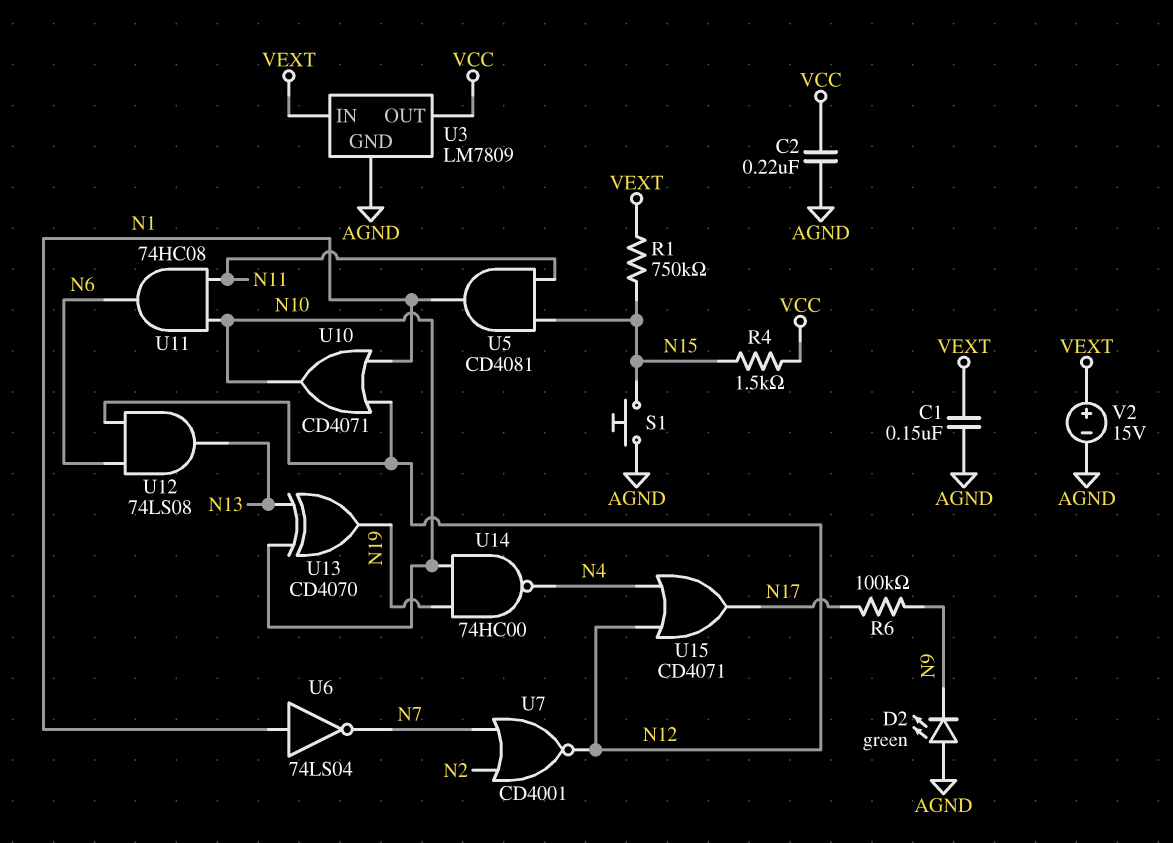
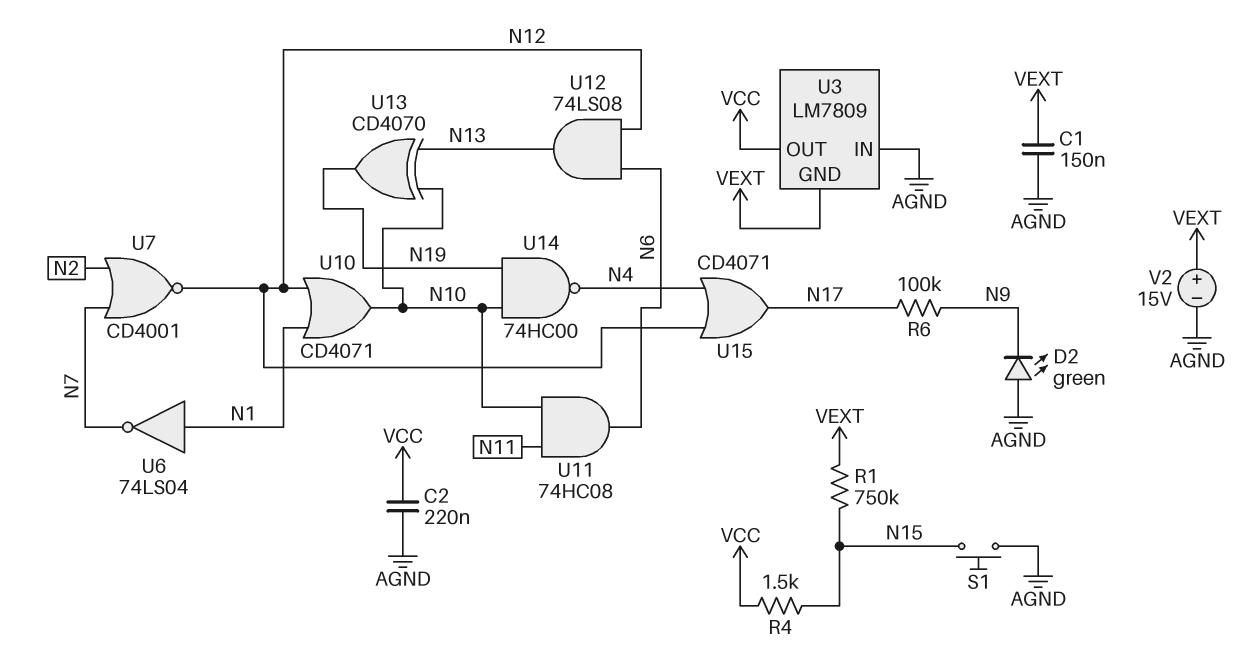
U3 pin GND: AGND -> VEXT
U3 pin IN: VEXT -> AGND
U5: AND CD4081 (in N11, in N15, out N1) -> none

